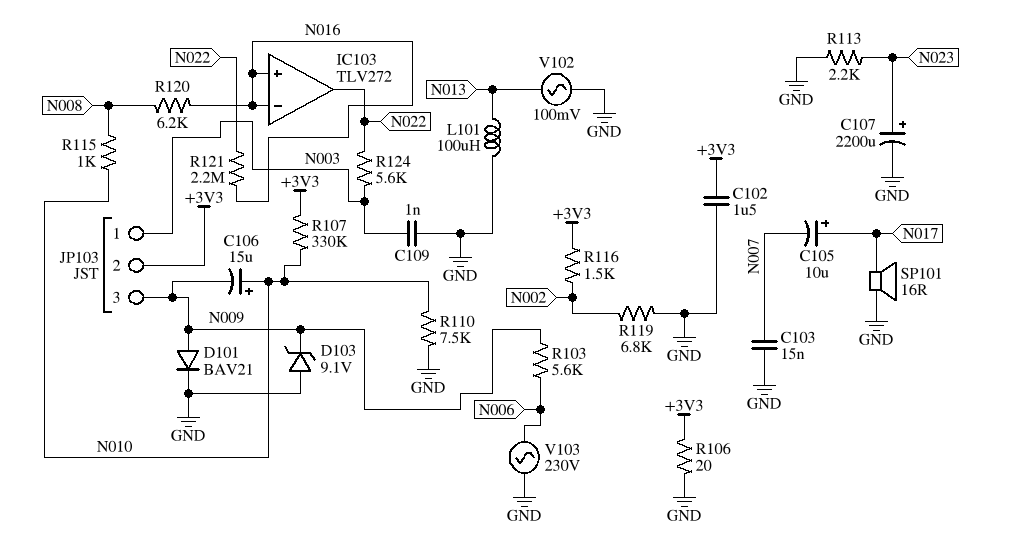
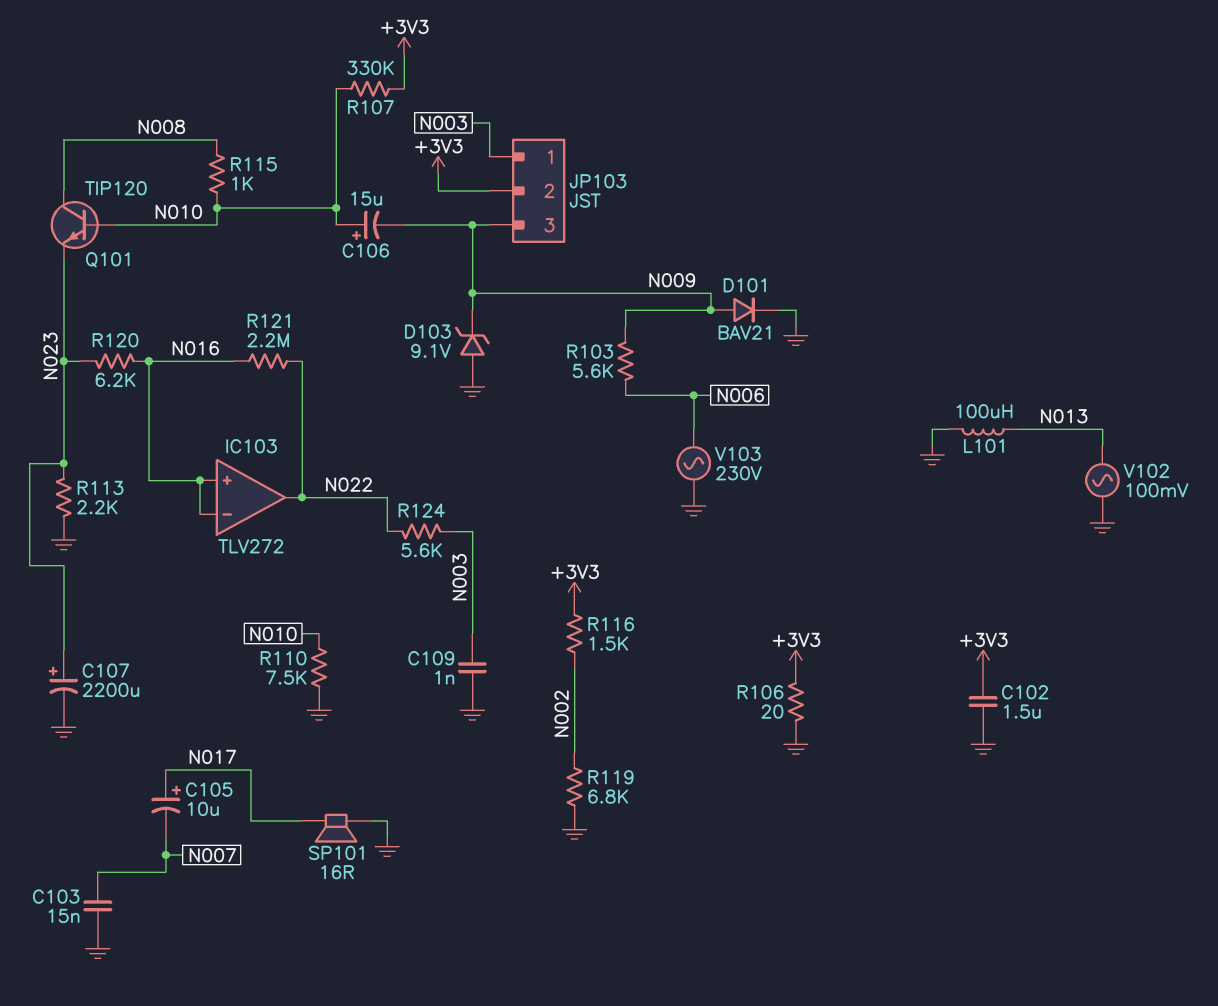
Q101: none -> NPN TIP120 (B N010, C N008, E N023)
R120: 6.2k (N008, N016) -> 6.2k (N016, N023)

